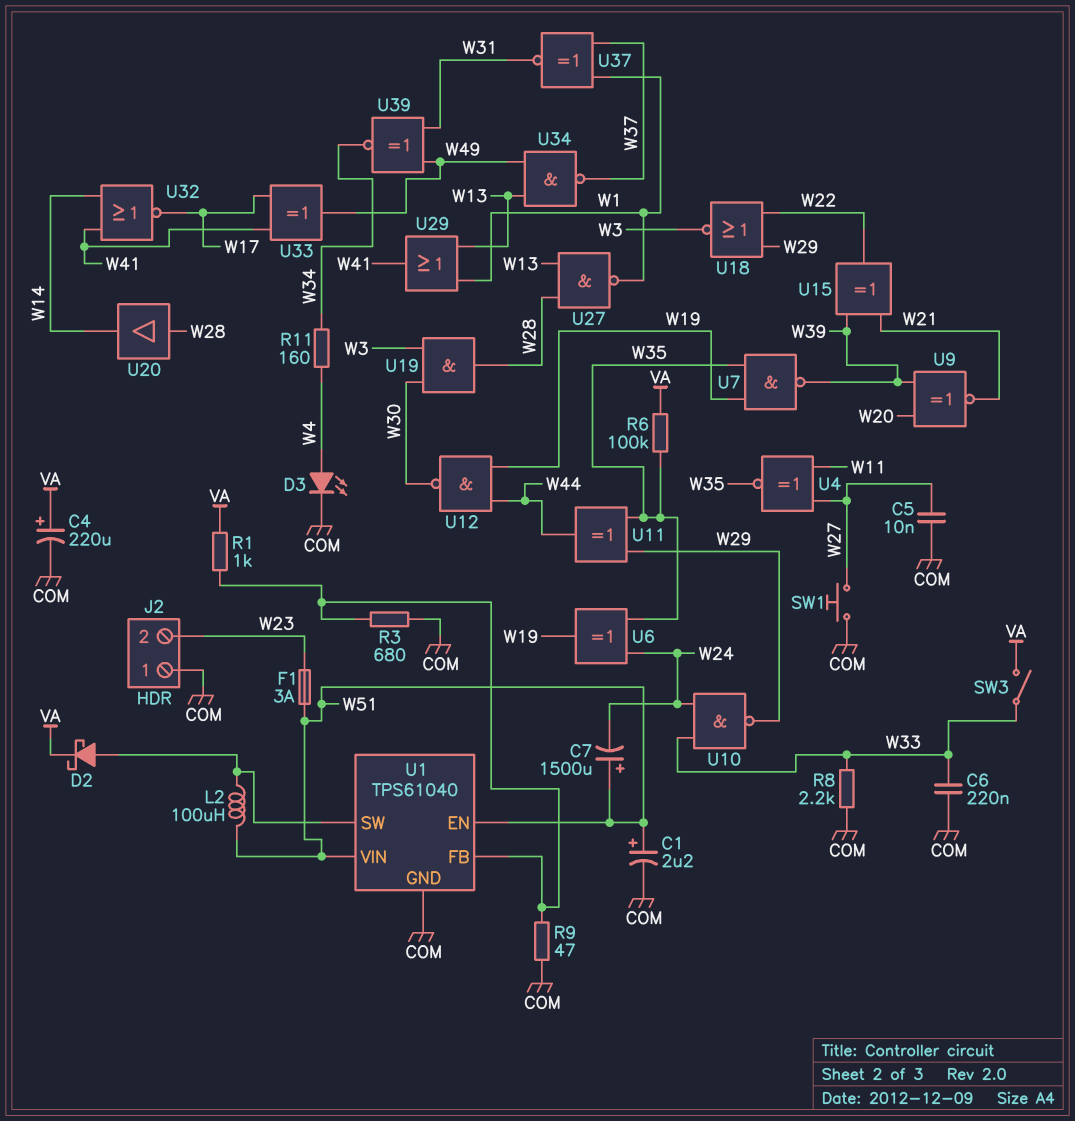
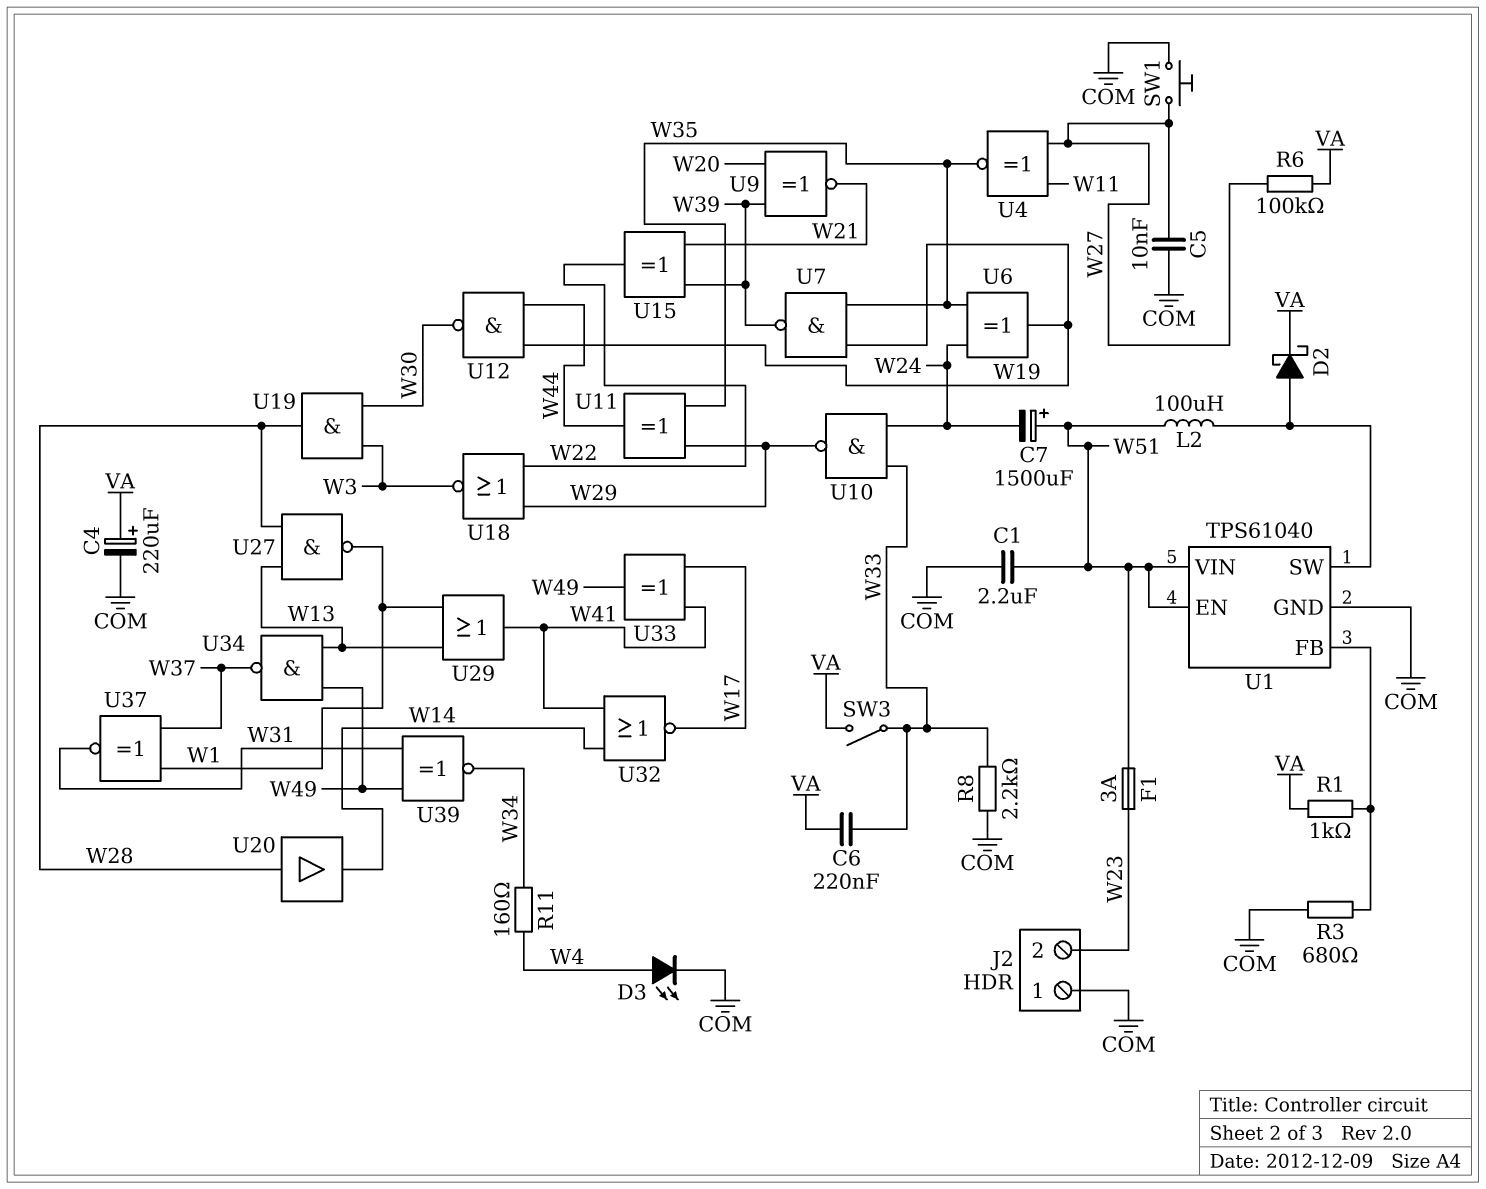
C1: 2.2uF (plus W51, minus COM) -> 2.2uF (COM, W51)
C6: 220nF (COM, W33) -> 220nF (VA, W33)
R6: 100k (VA, W35) -> 100k (VA, W27)
R9: 47 (COM, U1/FB) -> none

